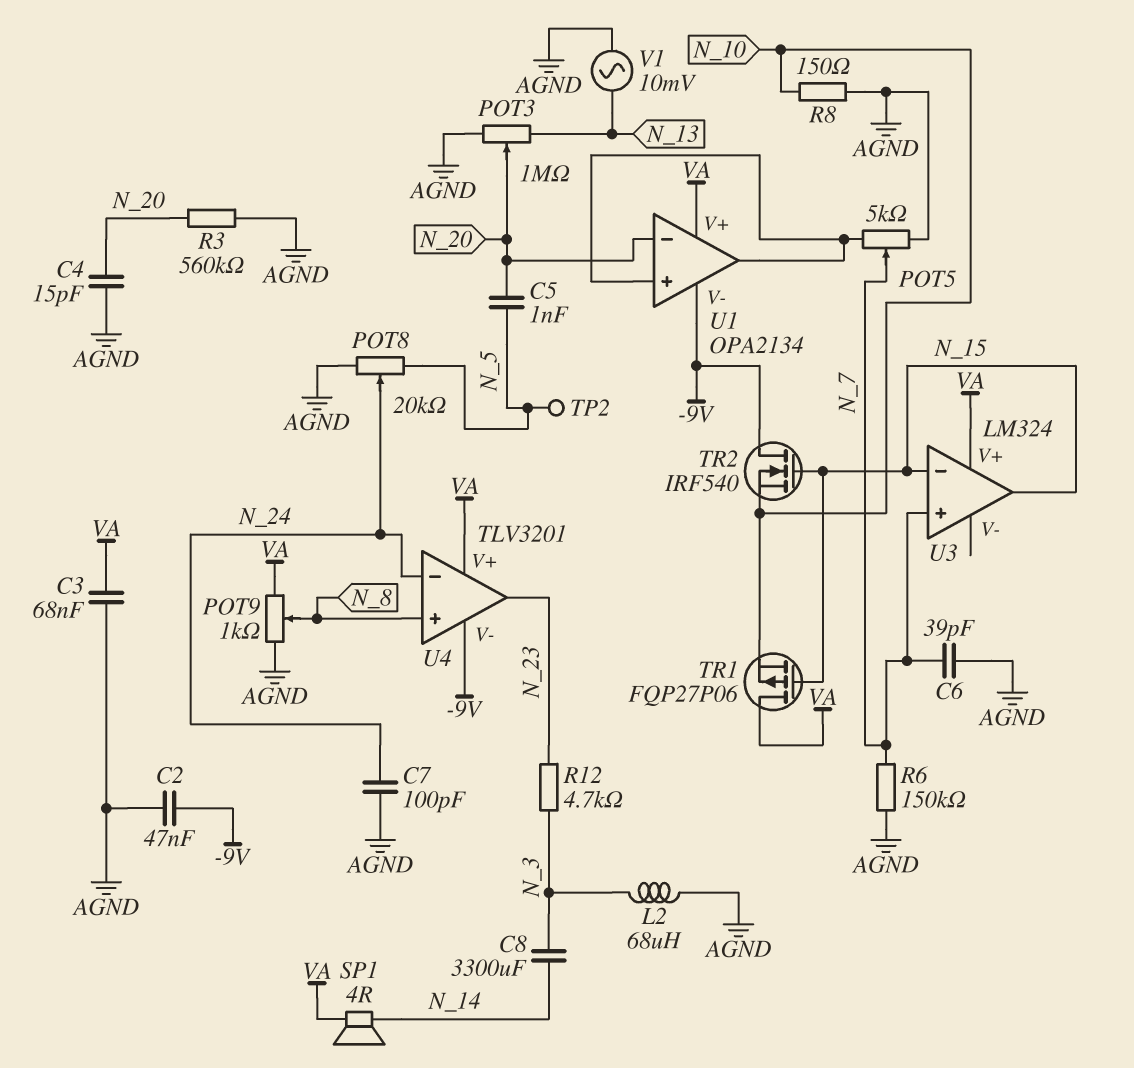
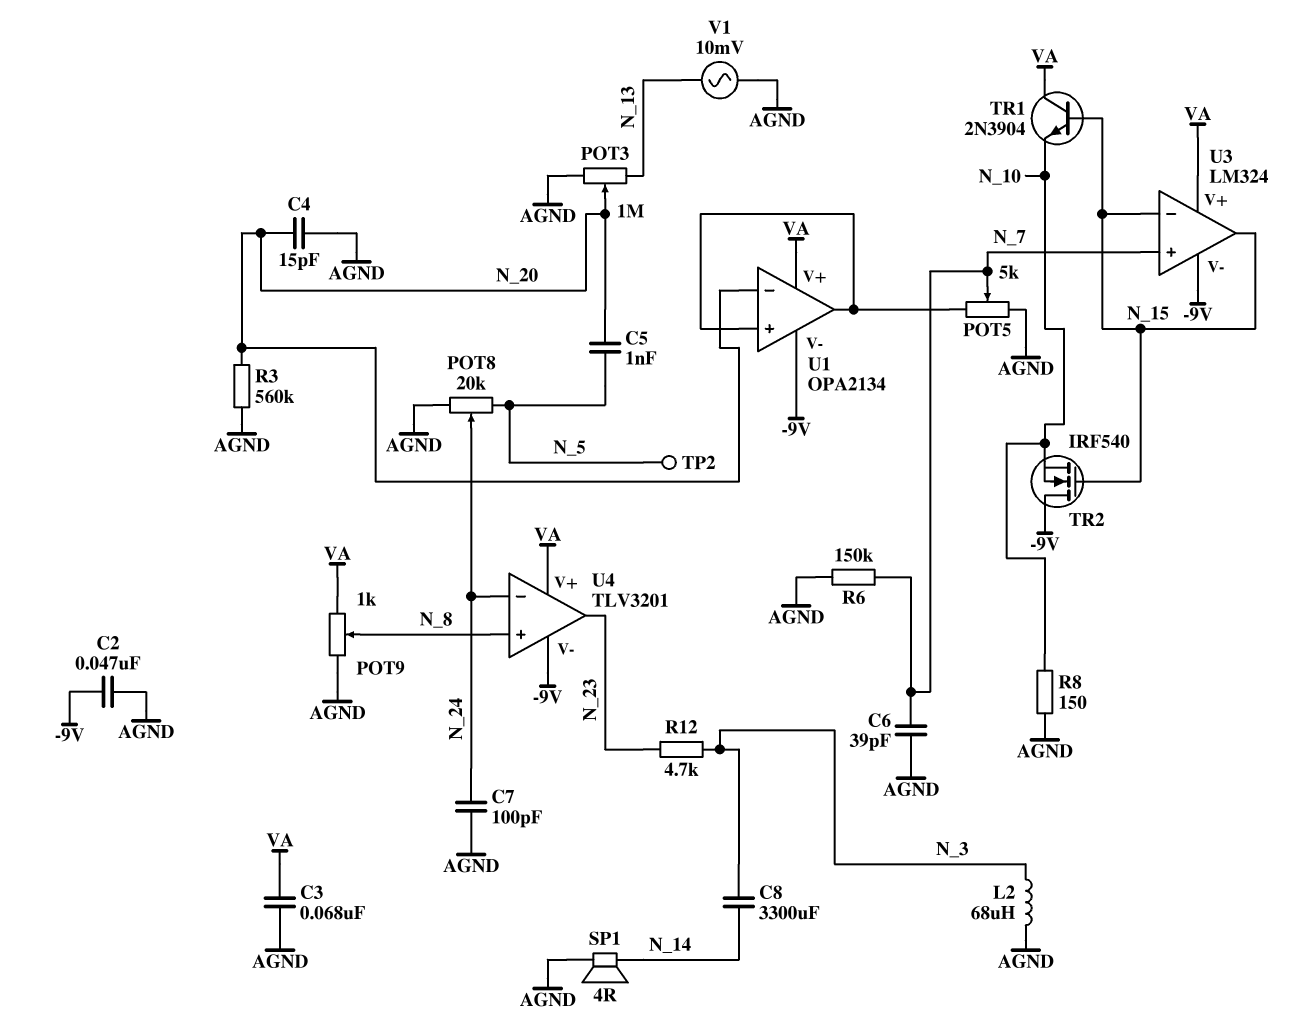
SP1: speaker 4R (N_14, VA) -> speaker 4R (AGND, N_14)
TR1: PMOS FQP27P06 (G N_15, D VA, S N_10) -> NPN 2N3904 (B N_15, C VA, E N_10)
U3 pin V-: none -> -9V

